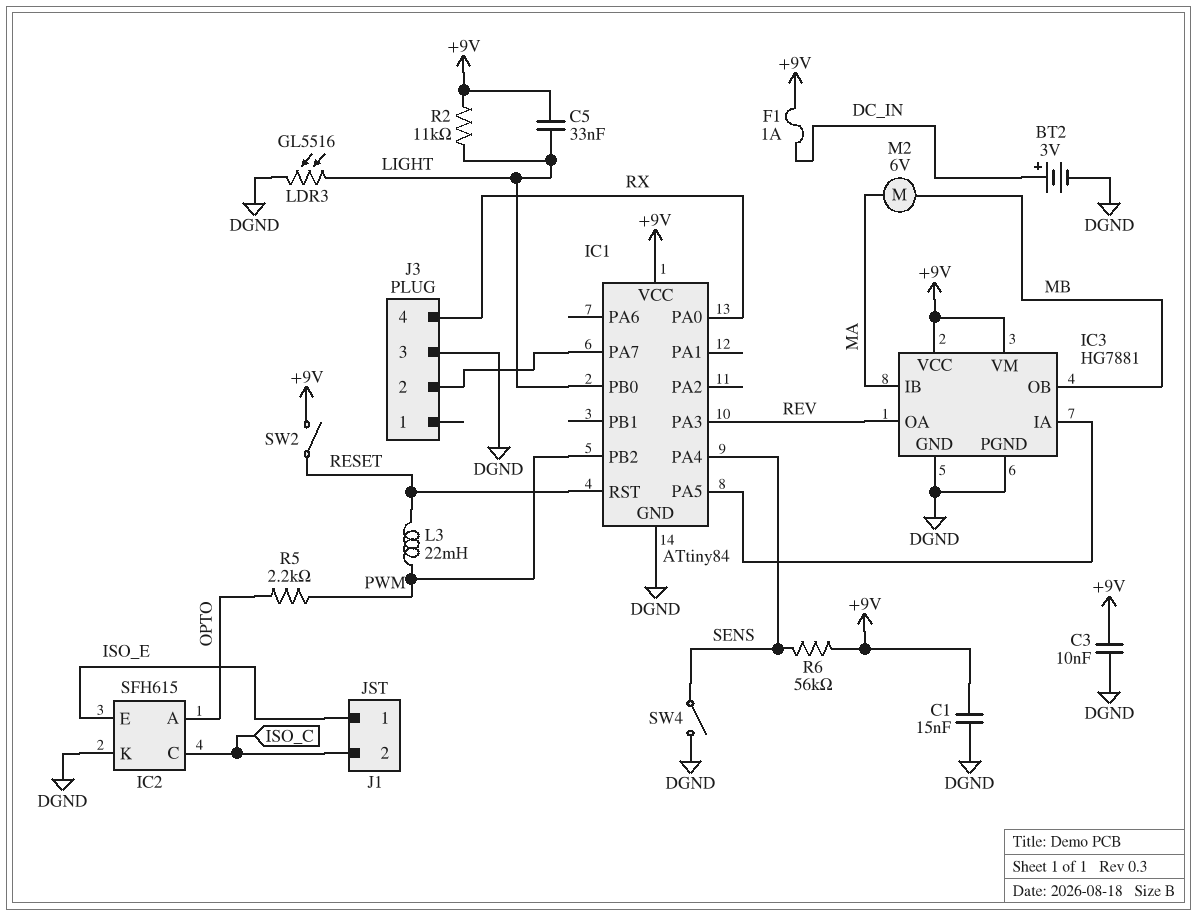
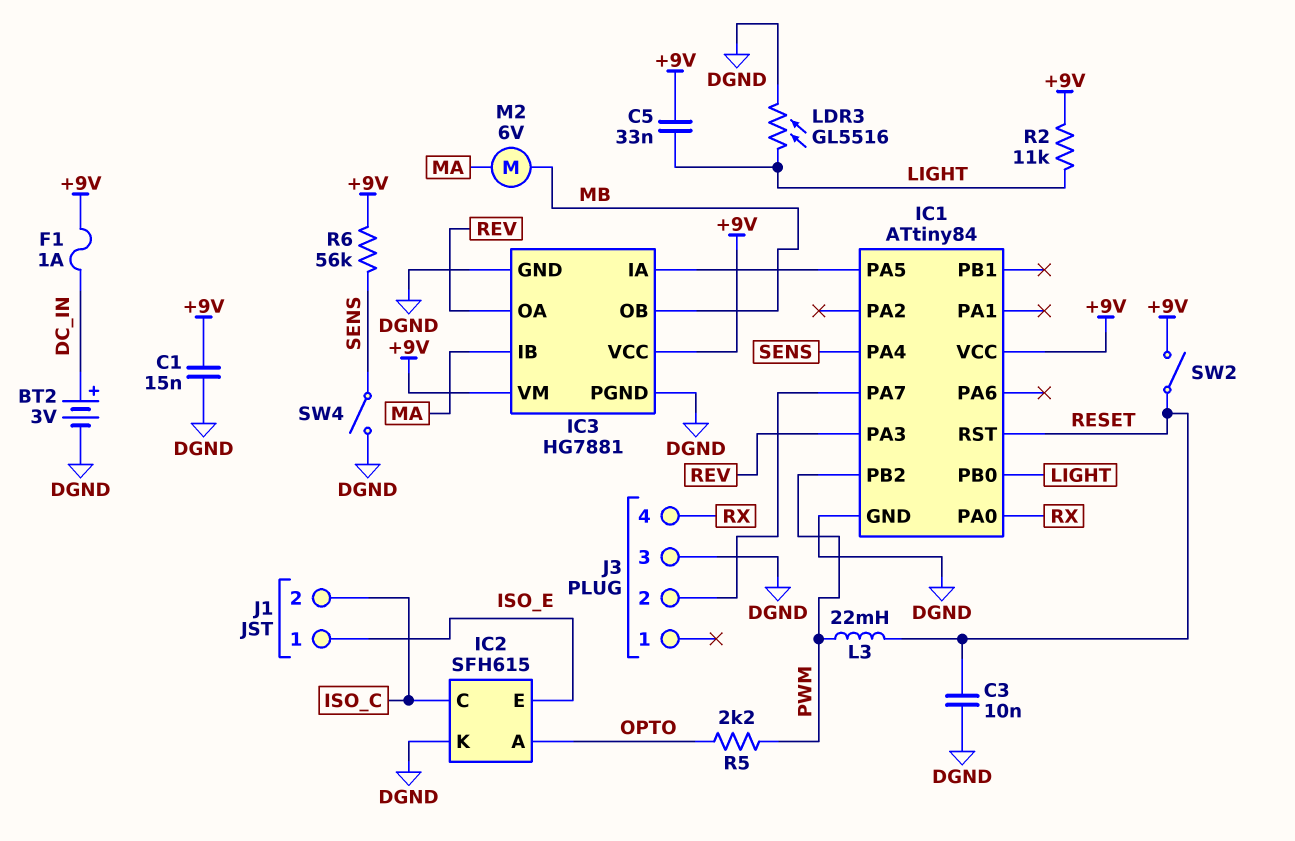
C3: 10nF (+9V, DGND) -> 10nF (DGND, RESET)

